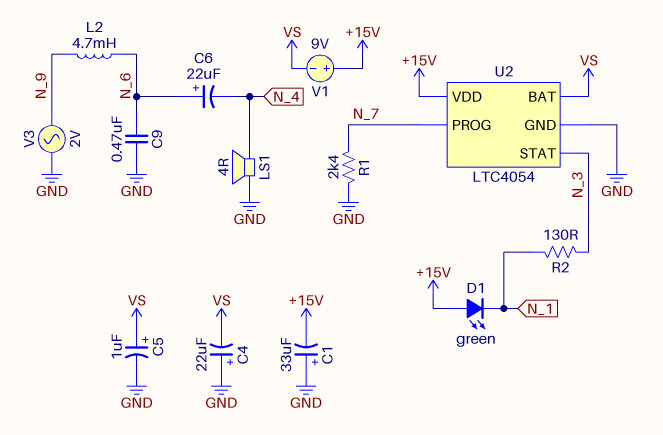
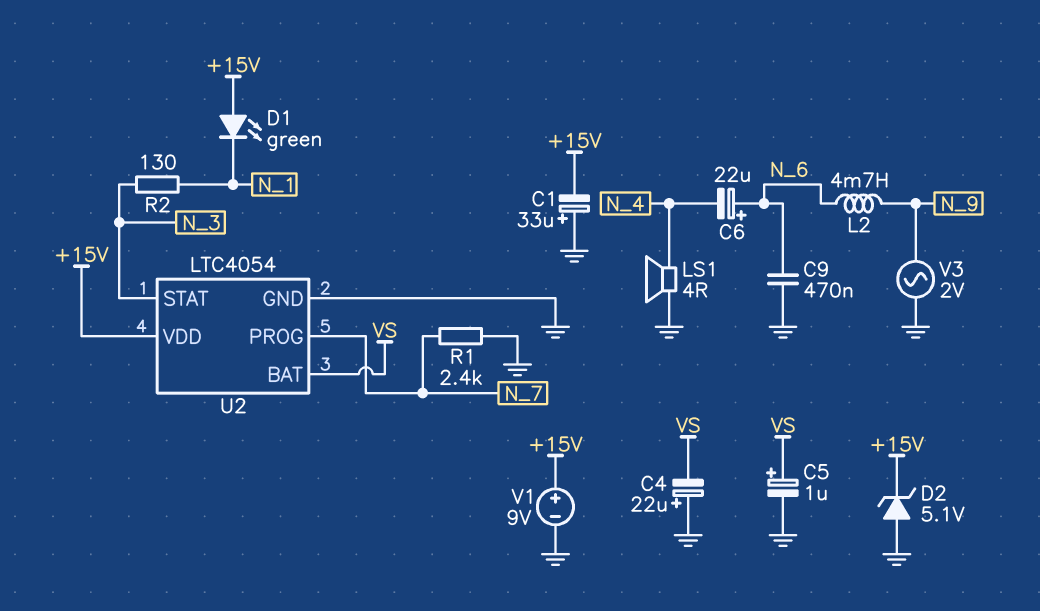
D2: none -> zener 5.1V (A GND, K +15V)
V1: 9V (plus +15V, minus VS) -> 9V (plus +15V, minus GND)

